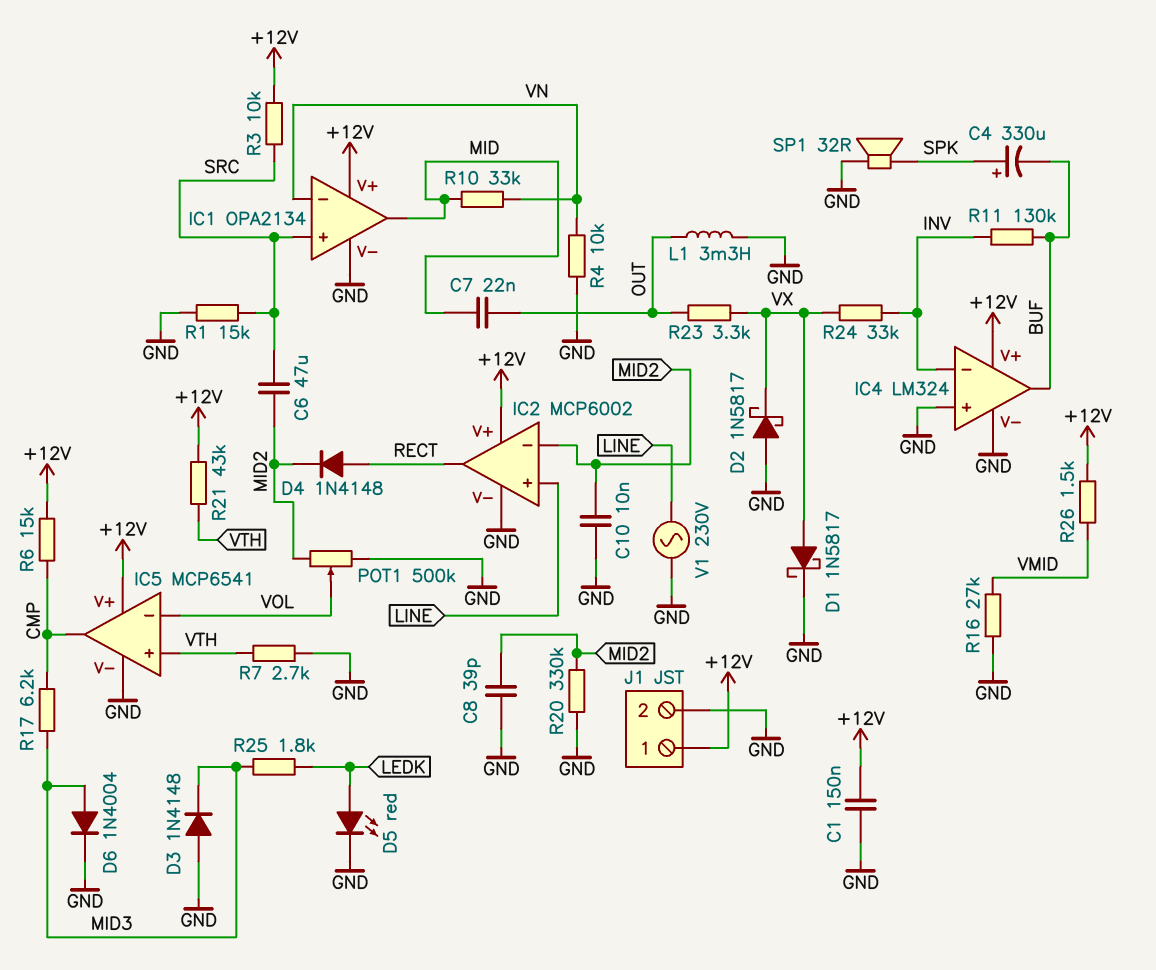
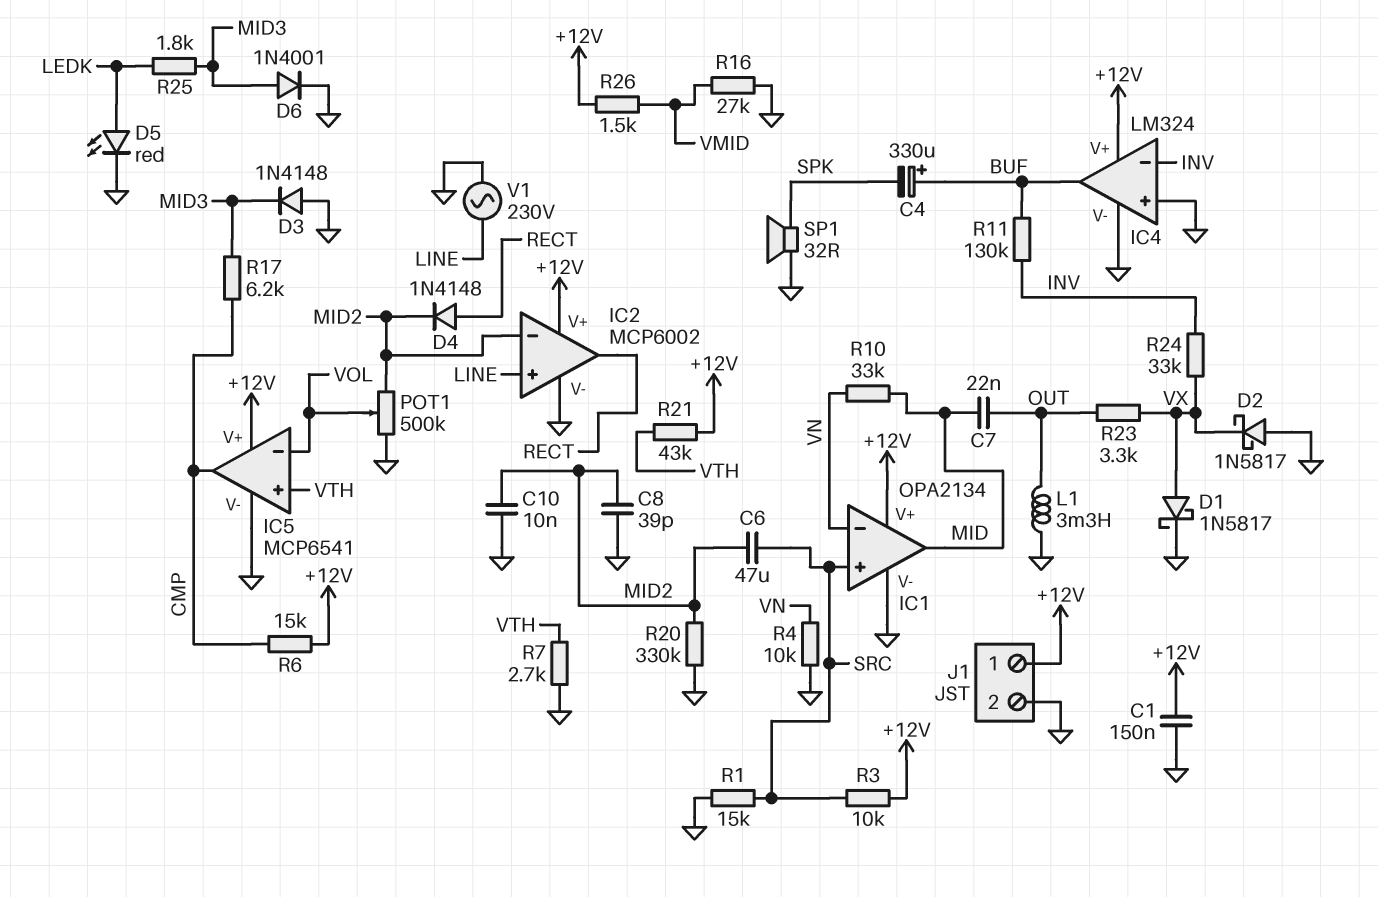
C4: 330uF (plus SPK, minus BUF) -> 330uF (plus BUF, minus SPK)
D6: diode 1N4004 (A MID3, K GND) -> diode 1N4001 (A MID3, K GND)

